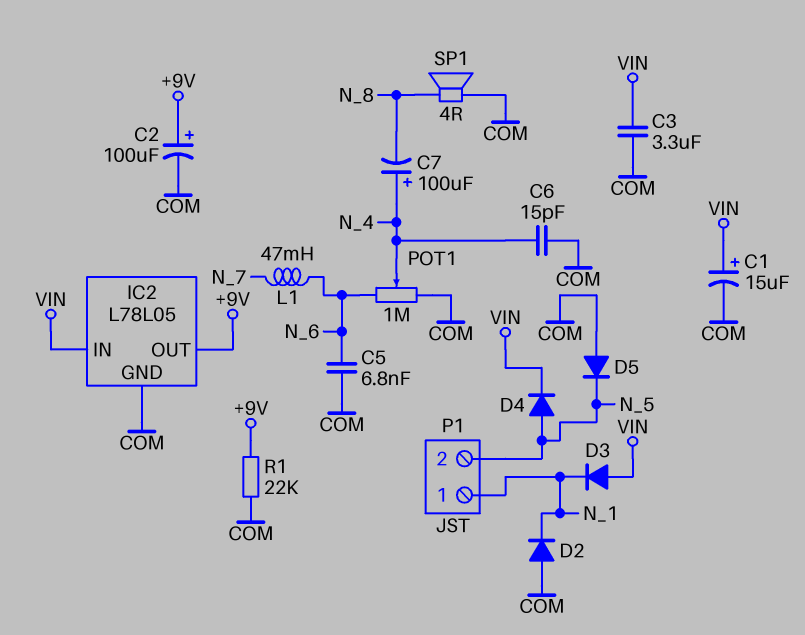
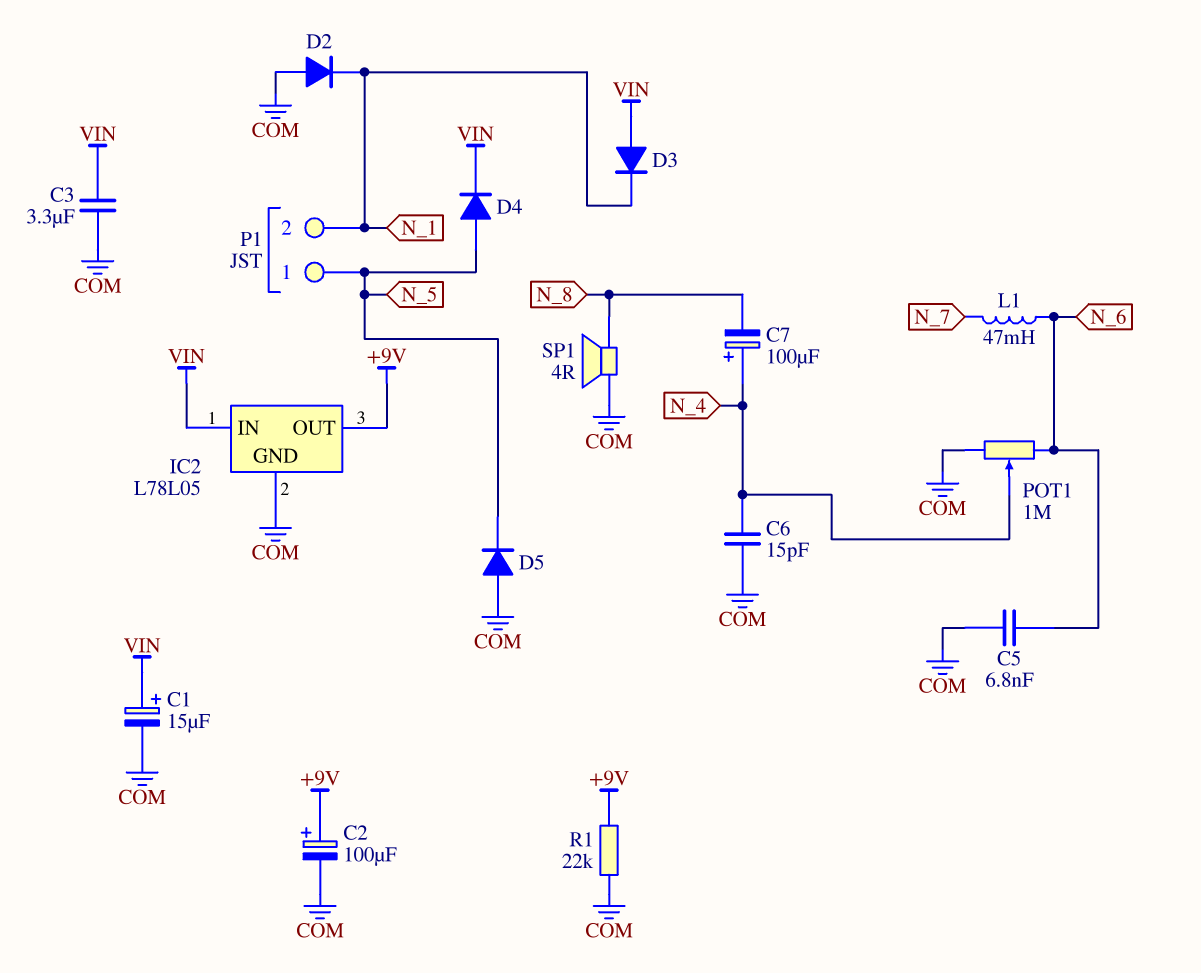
P1 pin 1: N_1 -> N_5
P1 pin 2: N_5 -> N_1

